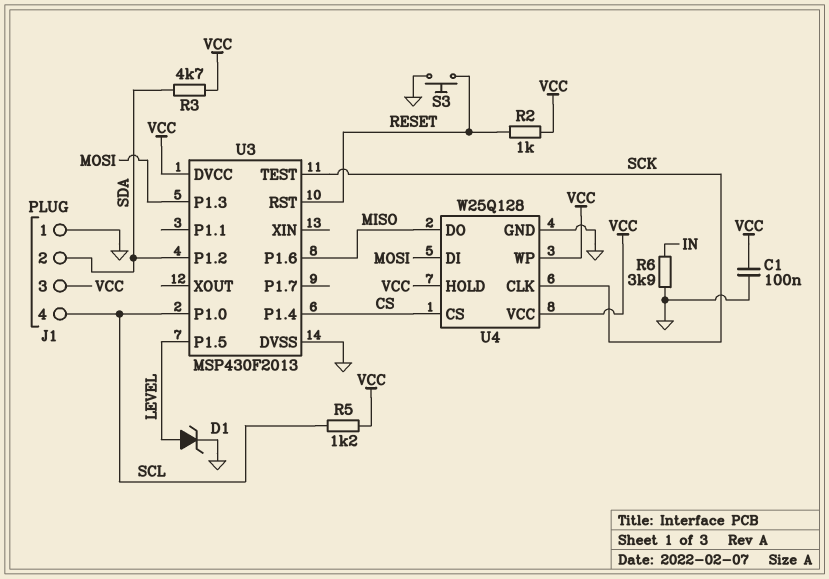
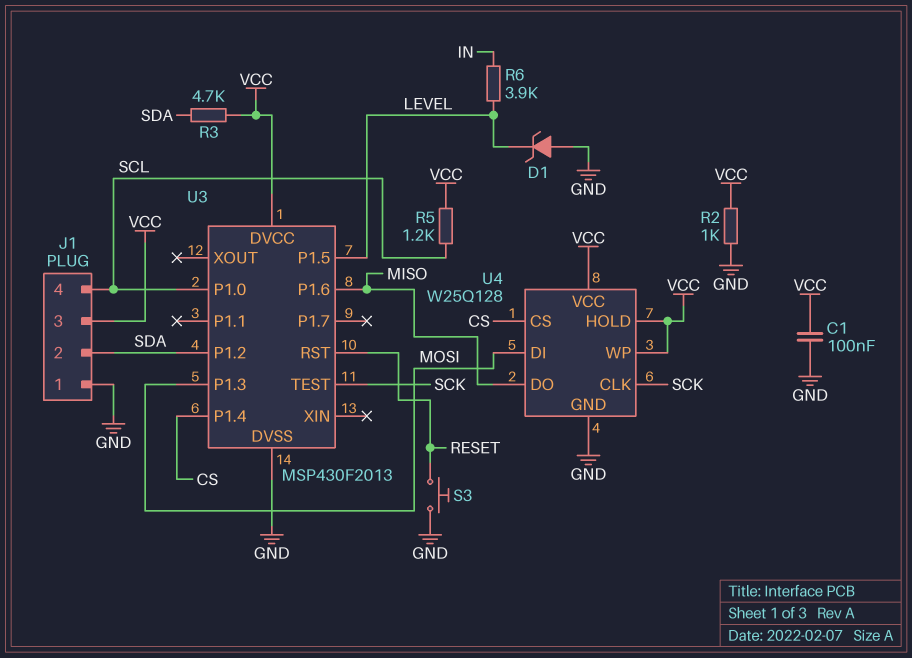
D1: zener (A LEVEL, K GND) -> zener (A GND, K LEVEL)
R2: 1k (RESET, VCC) -> 1k (GND, VCC)
R6: 3.9k (GND, IN) -> 3.9k (IN, LEVEL)

